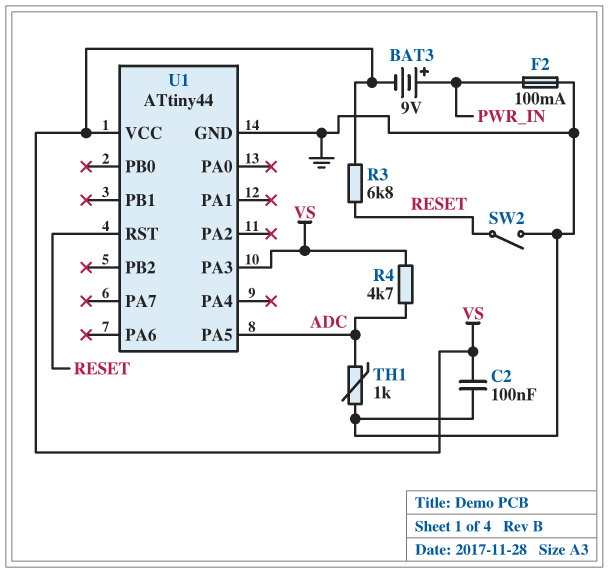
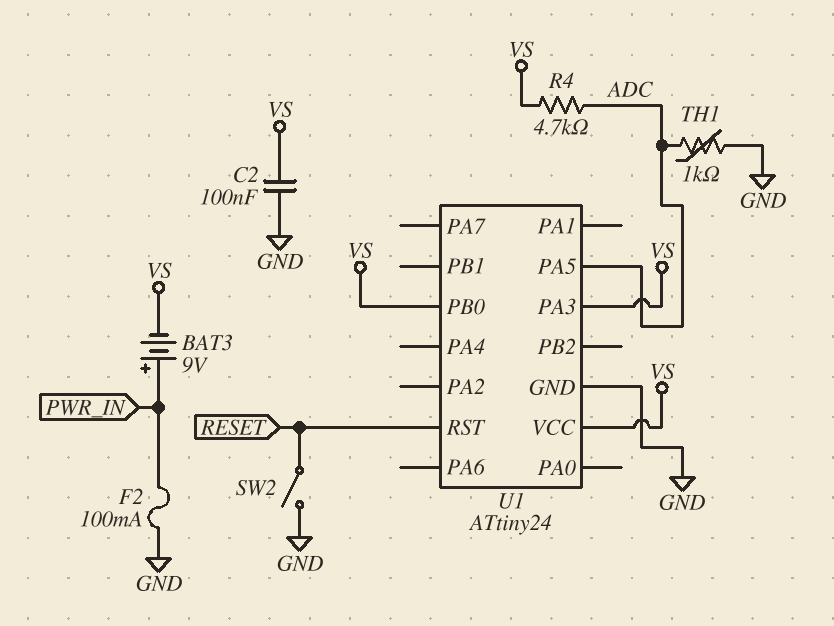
R3: 6.8k (RESET, VS) -> none
U1: ATtiny44 -> ATtiny24
U1 pin PB0: none -> VS

